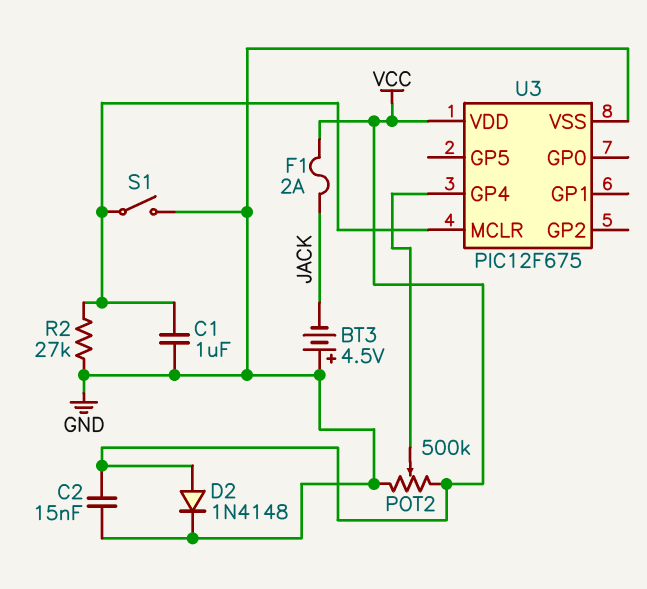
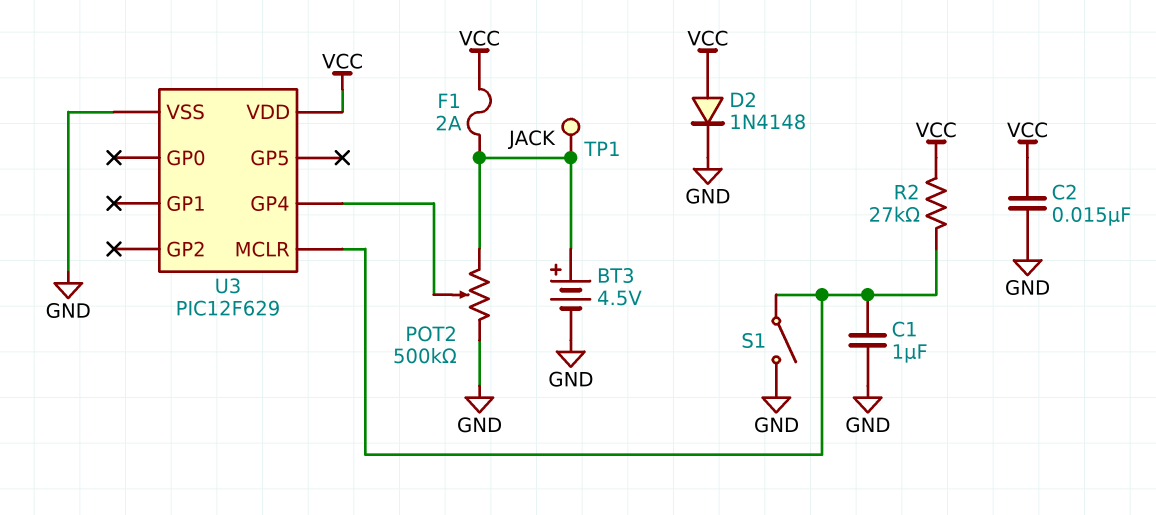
BT3: 4.5V (plus GND, minus JACK) -> 4.5V (plus JACK, minus GND)
POT2: 500k (GND, VCC, wiper U3/GP4) -> 500k (GND, JACK, wiper U3/GP4)
R2: 27k (GND, U3/MCLR) -> 27k (U3/MCLR, VCC)
TP1: none -> test point (JACK)
U3: PIC12F675 -> PIC12F629

